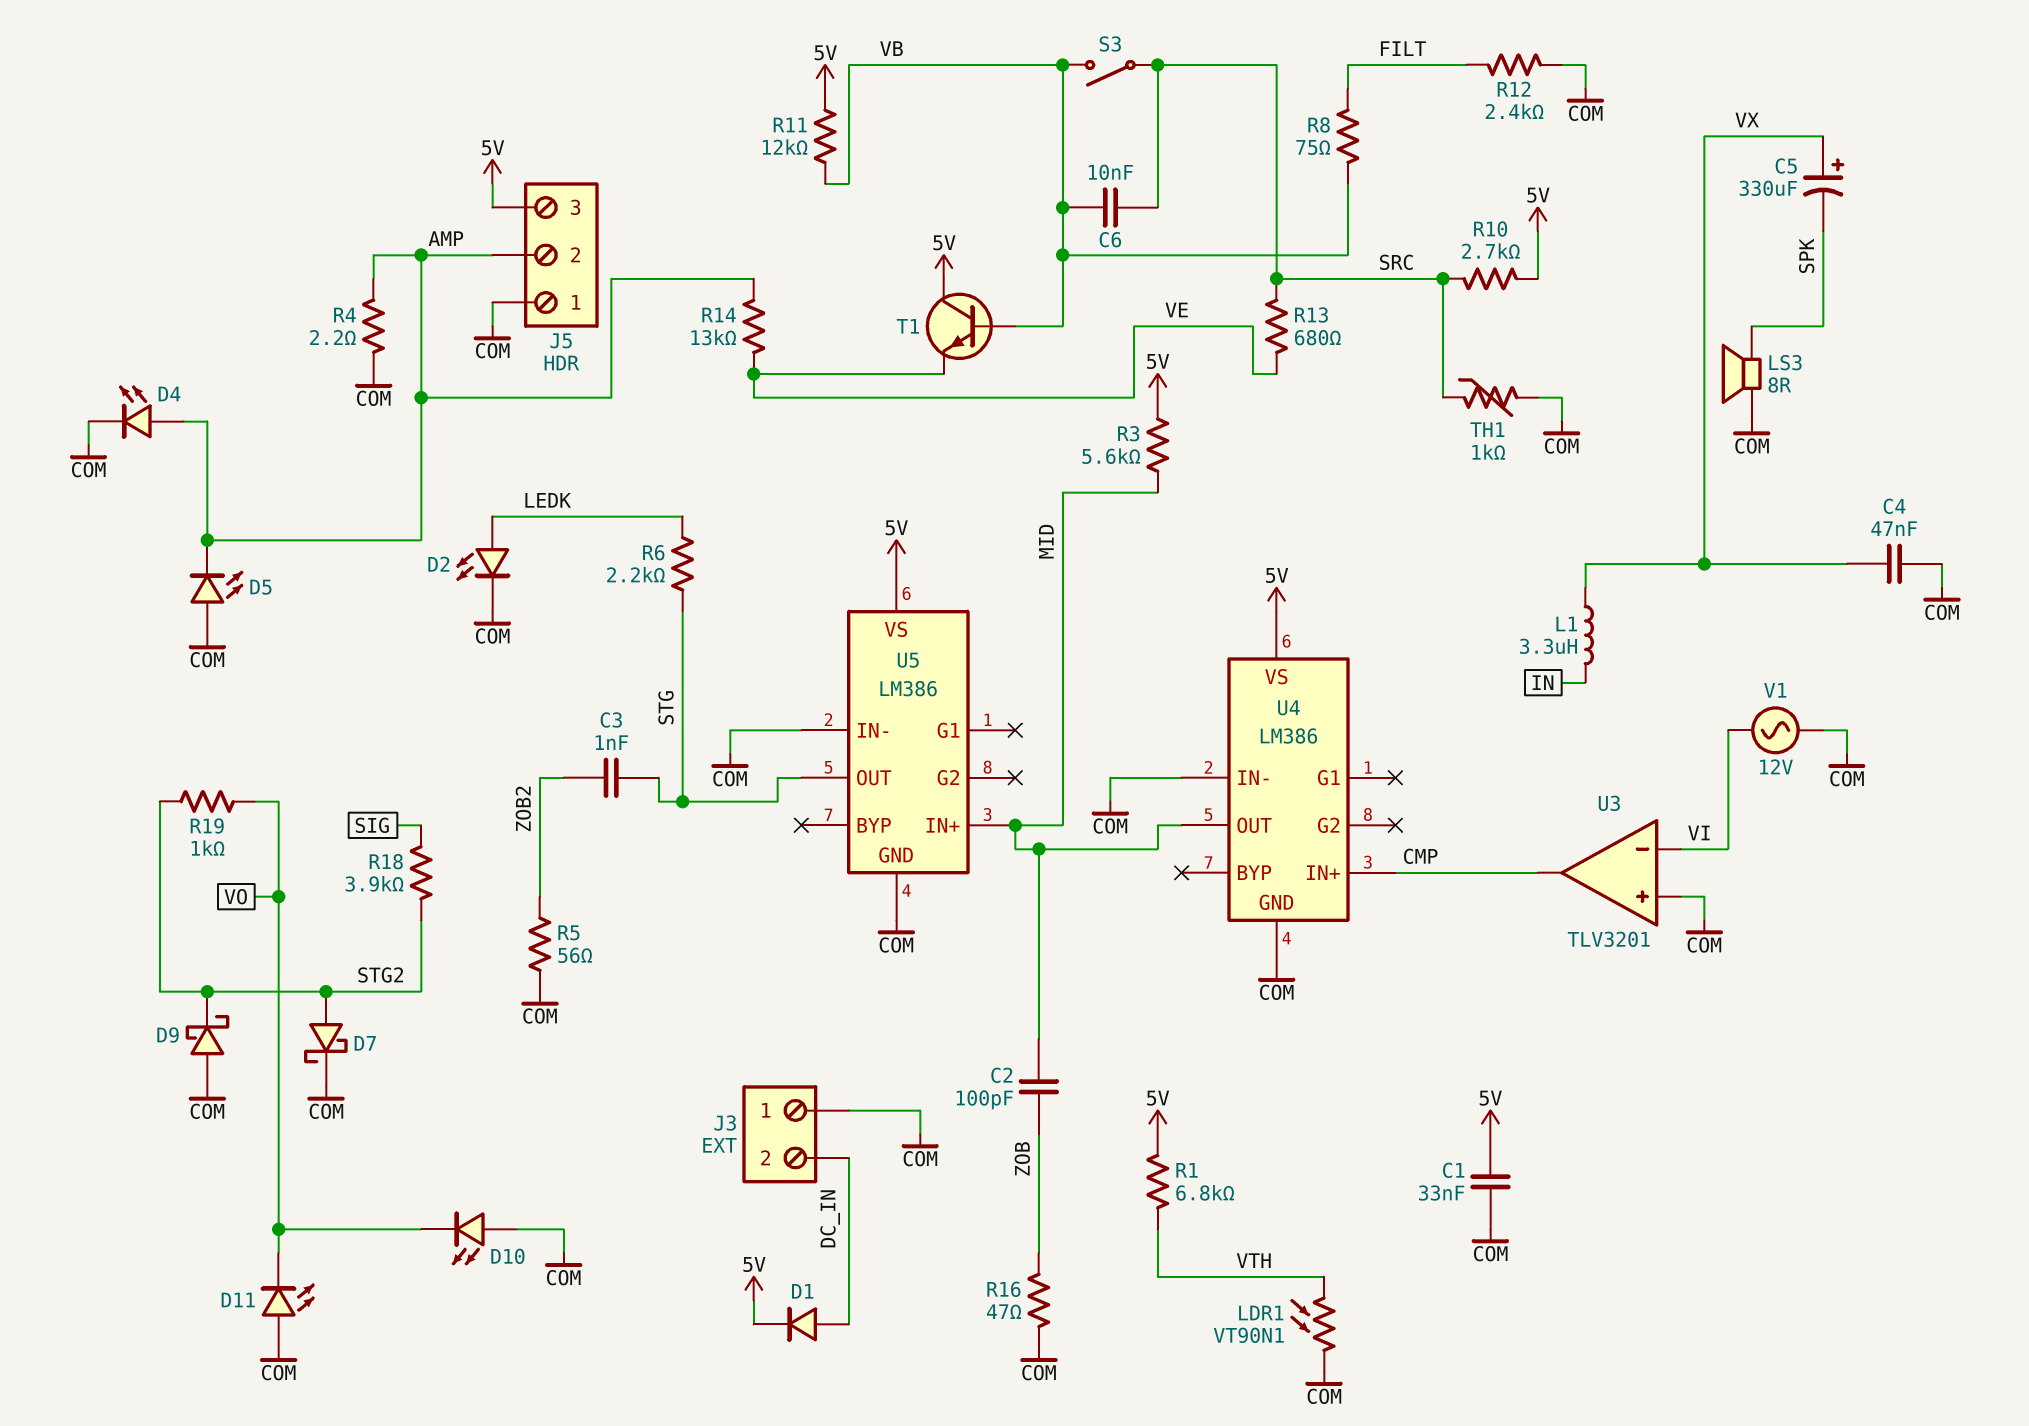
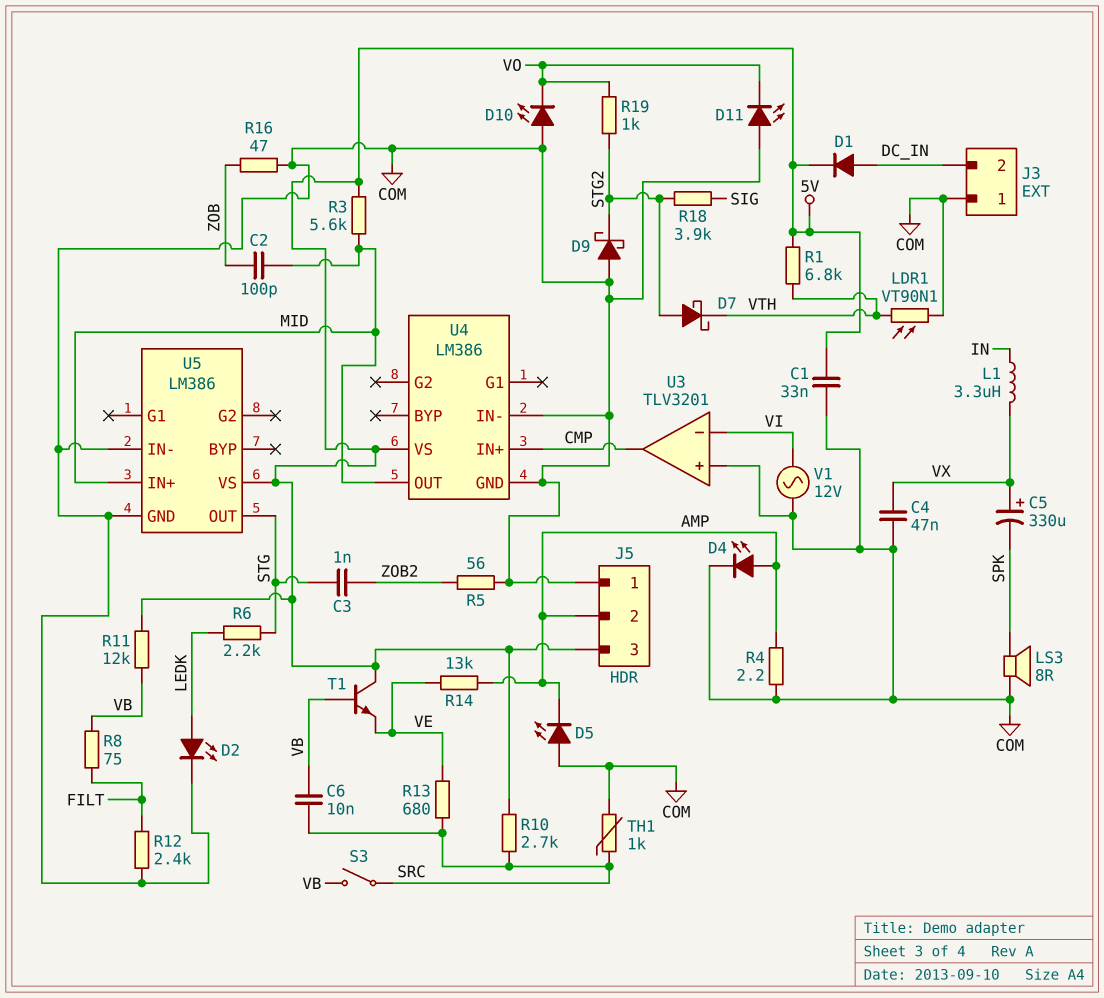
D7: schottky (A STG2, K COM) -> schottky (A STG2, K VTH)

